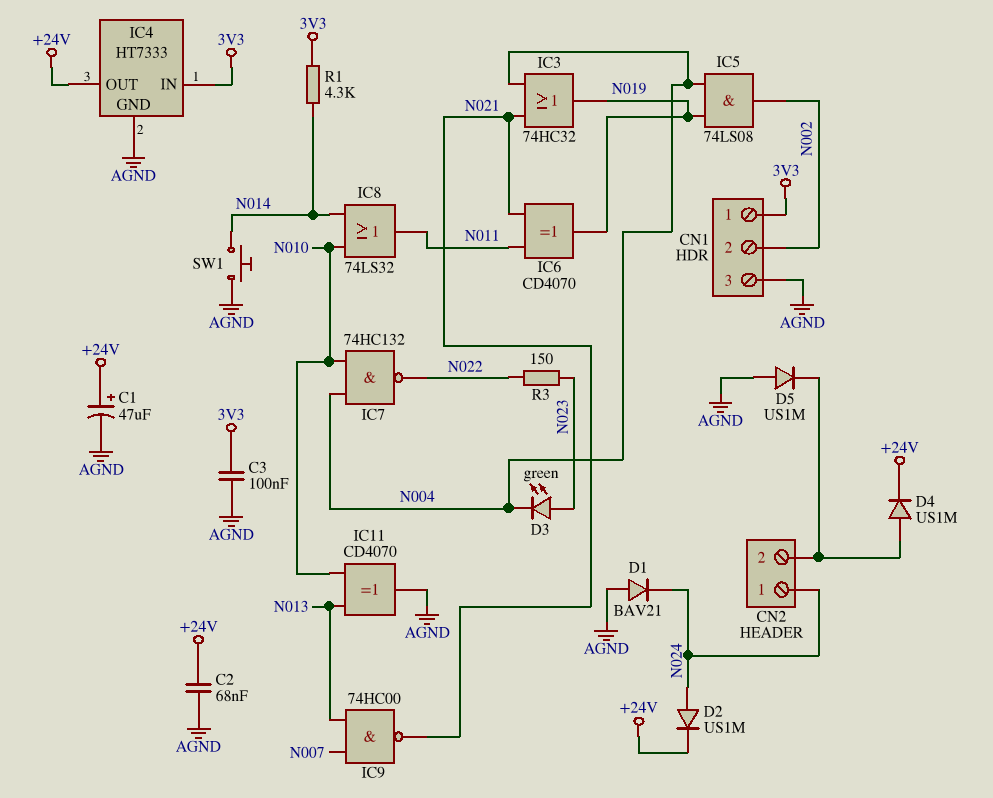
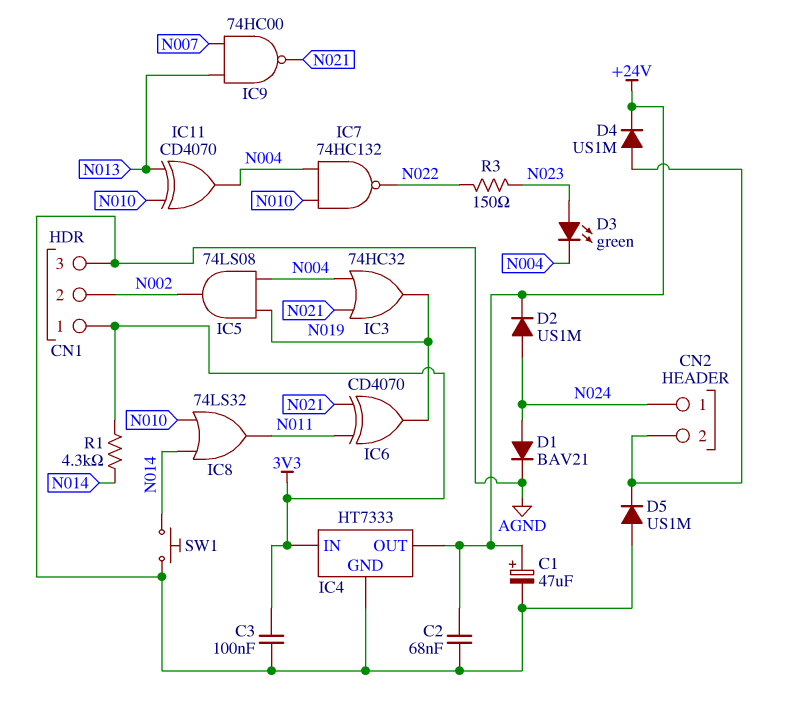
D1: diode BAV21 (A AGND, K N024) -> diode BAV21 (A N024, K AGND)
IC11: XOR CD4070 (in N010, in N013, out AGND) -> XOR CD4070 (in N010, in N013, out N004)

